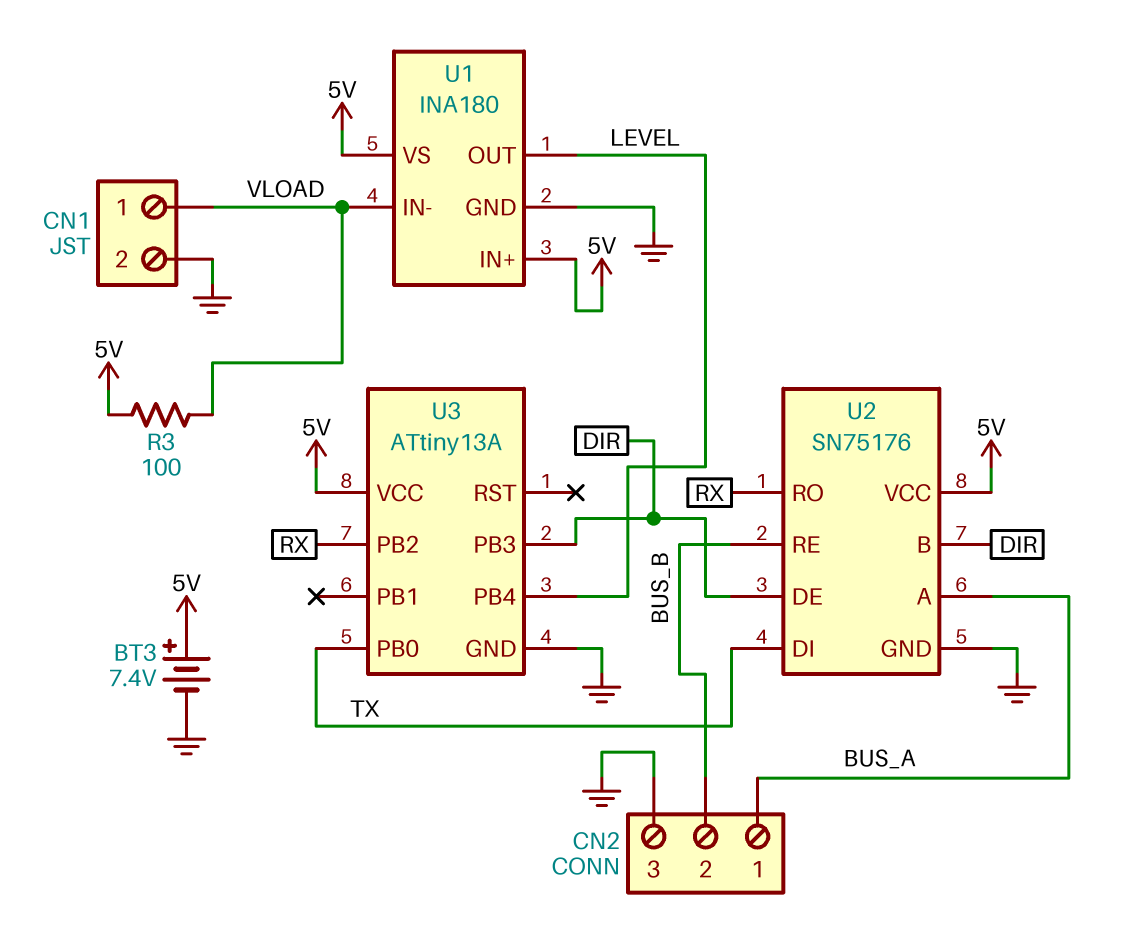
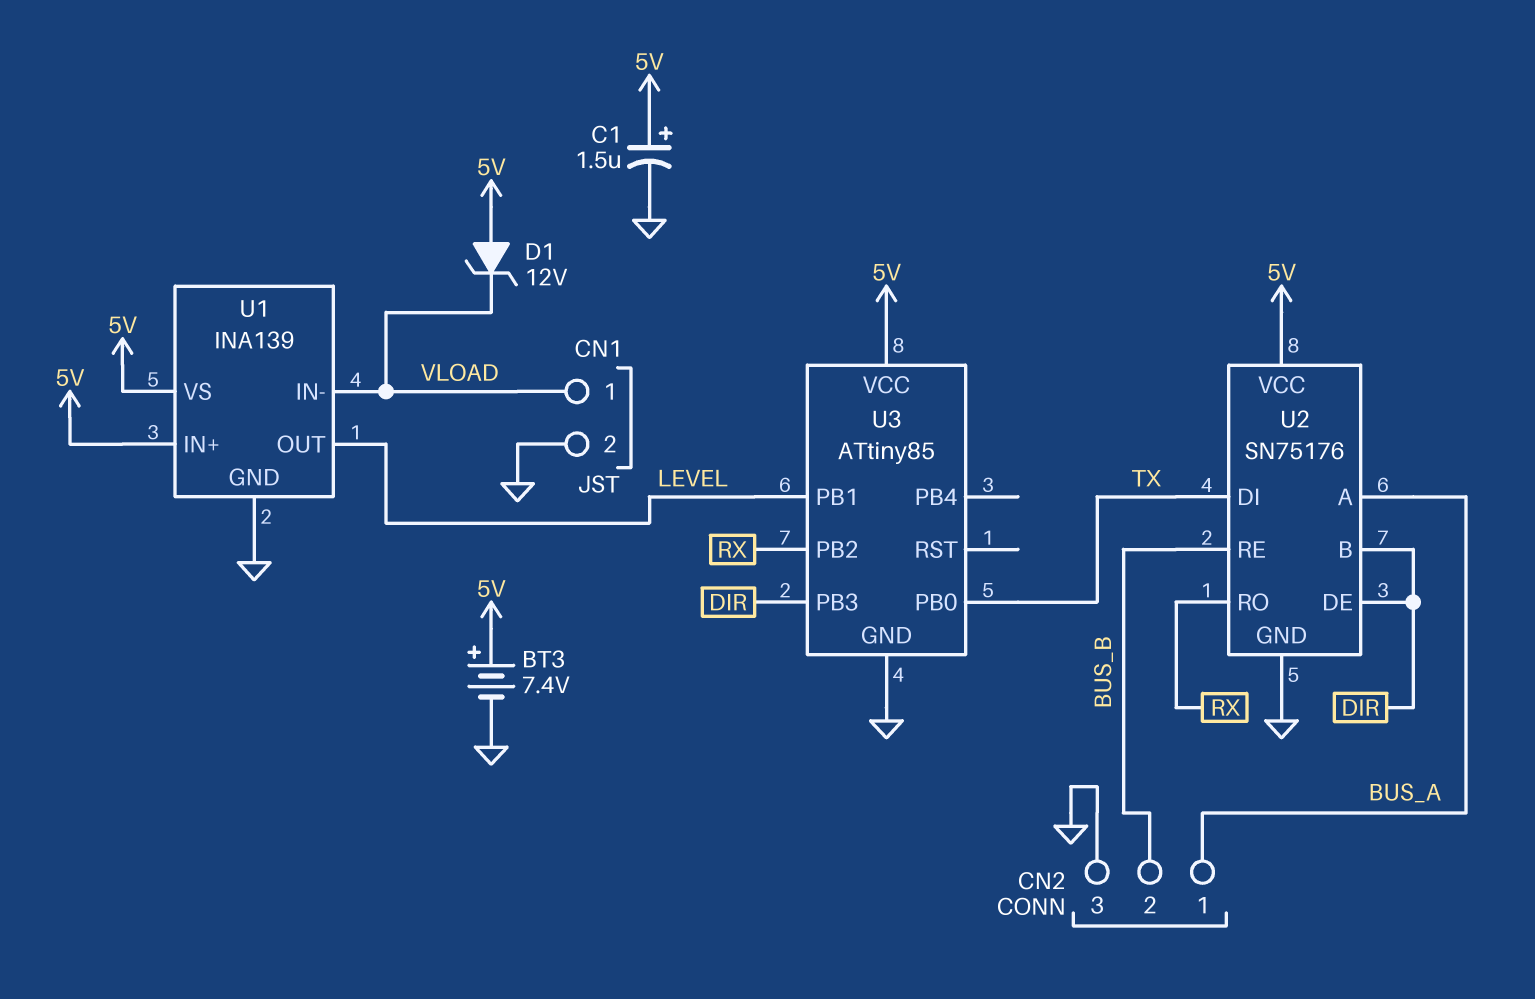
C1: none -> 1.5uF (plus 5V, minus GND)
D1: none -> zener 12V (A 5V, K VLOAD)
R3: 100 (5V, VLOAD) -> none
U1: INA180 -> INA139
U3: ATtiny13A -> ATtiny85
U3 pin PB1: none -> LEVEL
U3 pin PB4: LEVEL -> none

